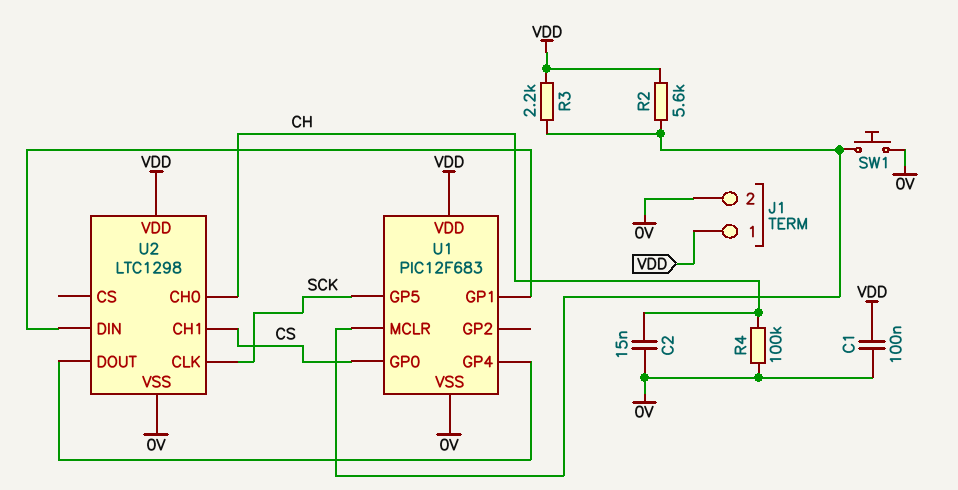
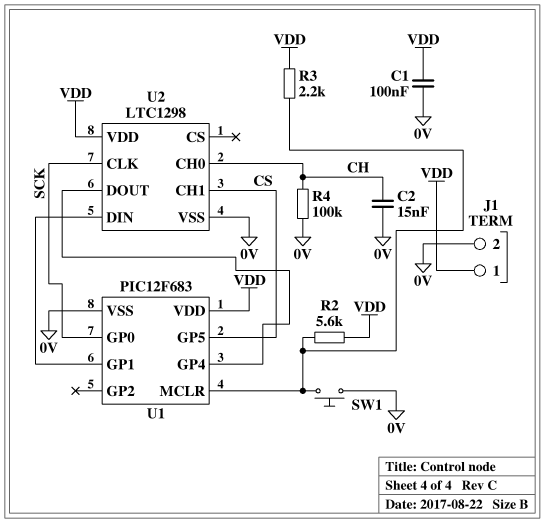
U1 pin GP0: CS -> SCK
U1 pin GP5: SCK -> CS

